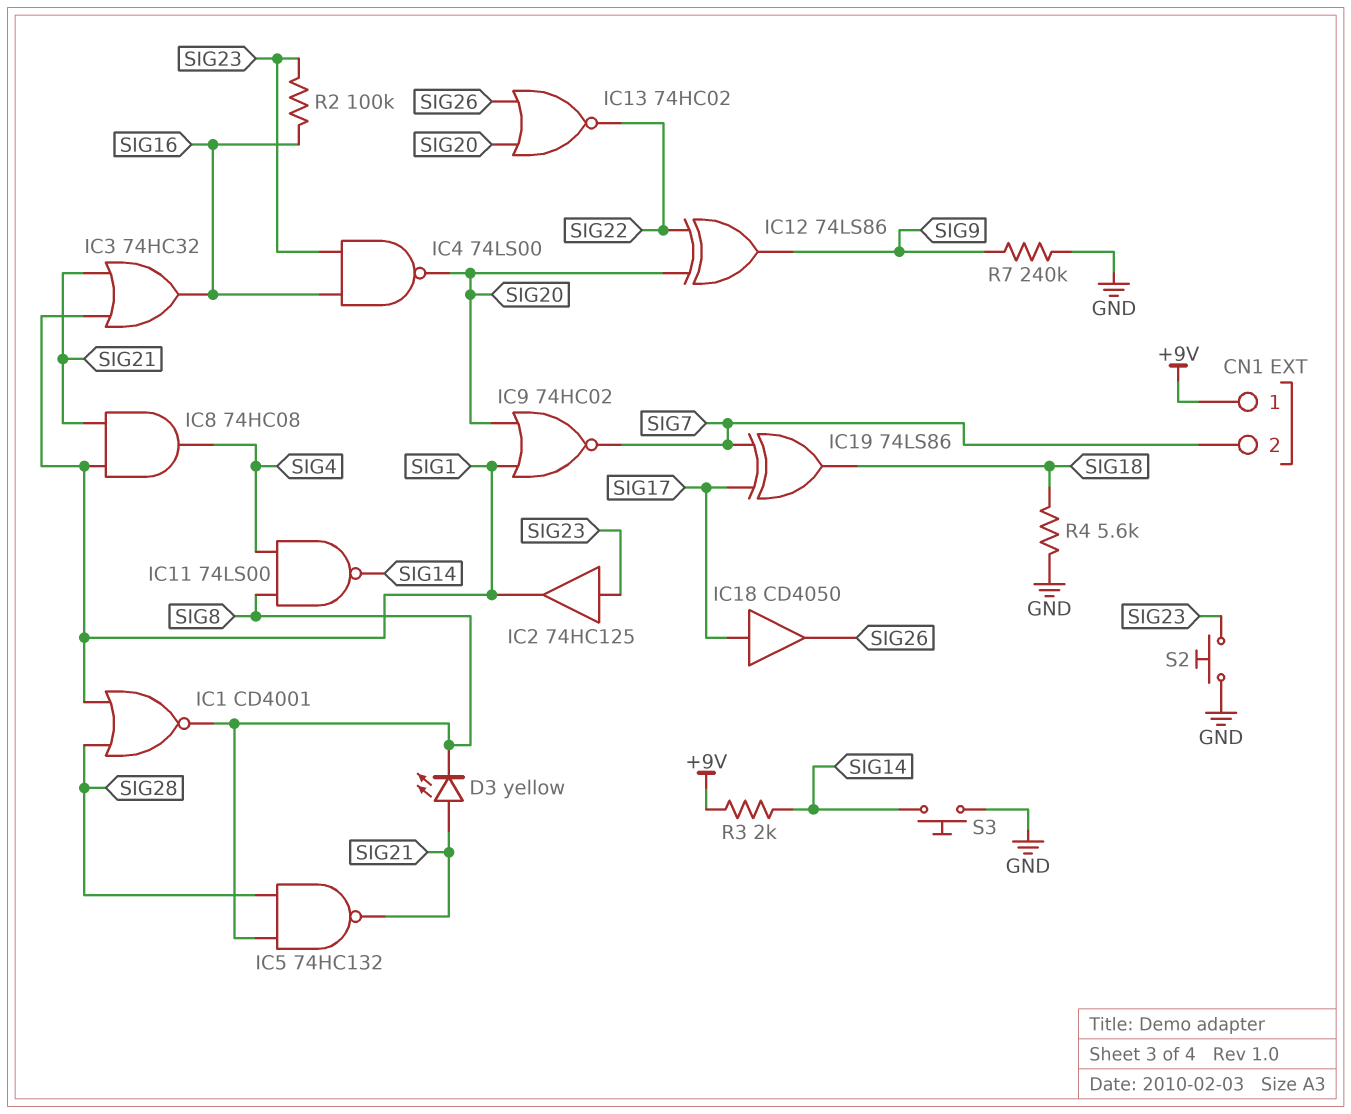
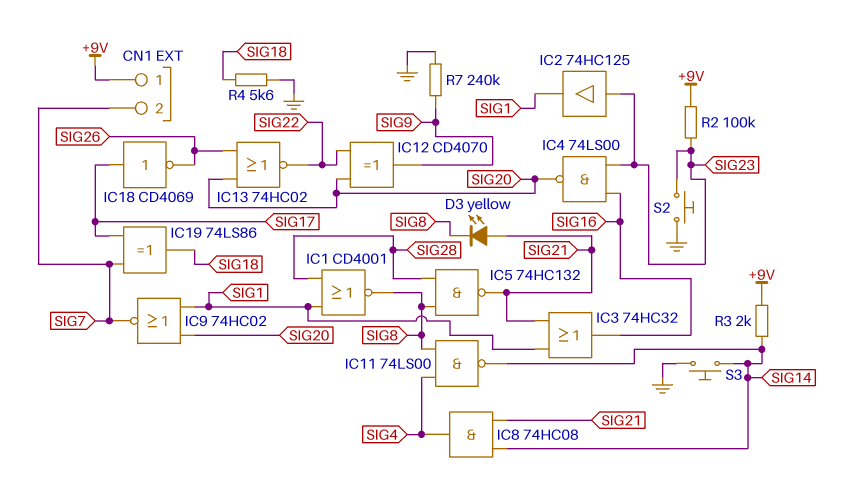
IC8: AND 74HC08 (in SIG1, in SIG21, out SIG4) -> AND 74HC08 (in SIG14, in SIG21, out SIG4)
IC12: XOR 74LS86 (in SIG20, in SIG22, out SIG9) -> XOR CD4070 (in SIG20, in SIG22, out SIG9)
IC18: buffer CD4050 (in SIG17, out SIG26) -> NOT CD4069 (in SIG17, out SIG26)
R2: 100k (SIG16, SIG23) -> 100k (+9V, SIG23)

